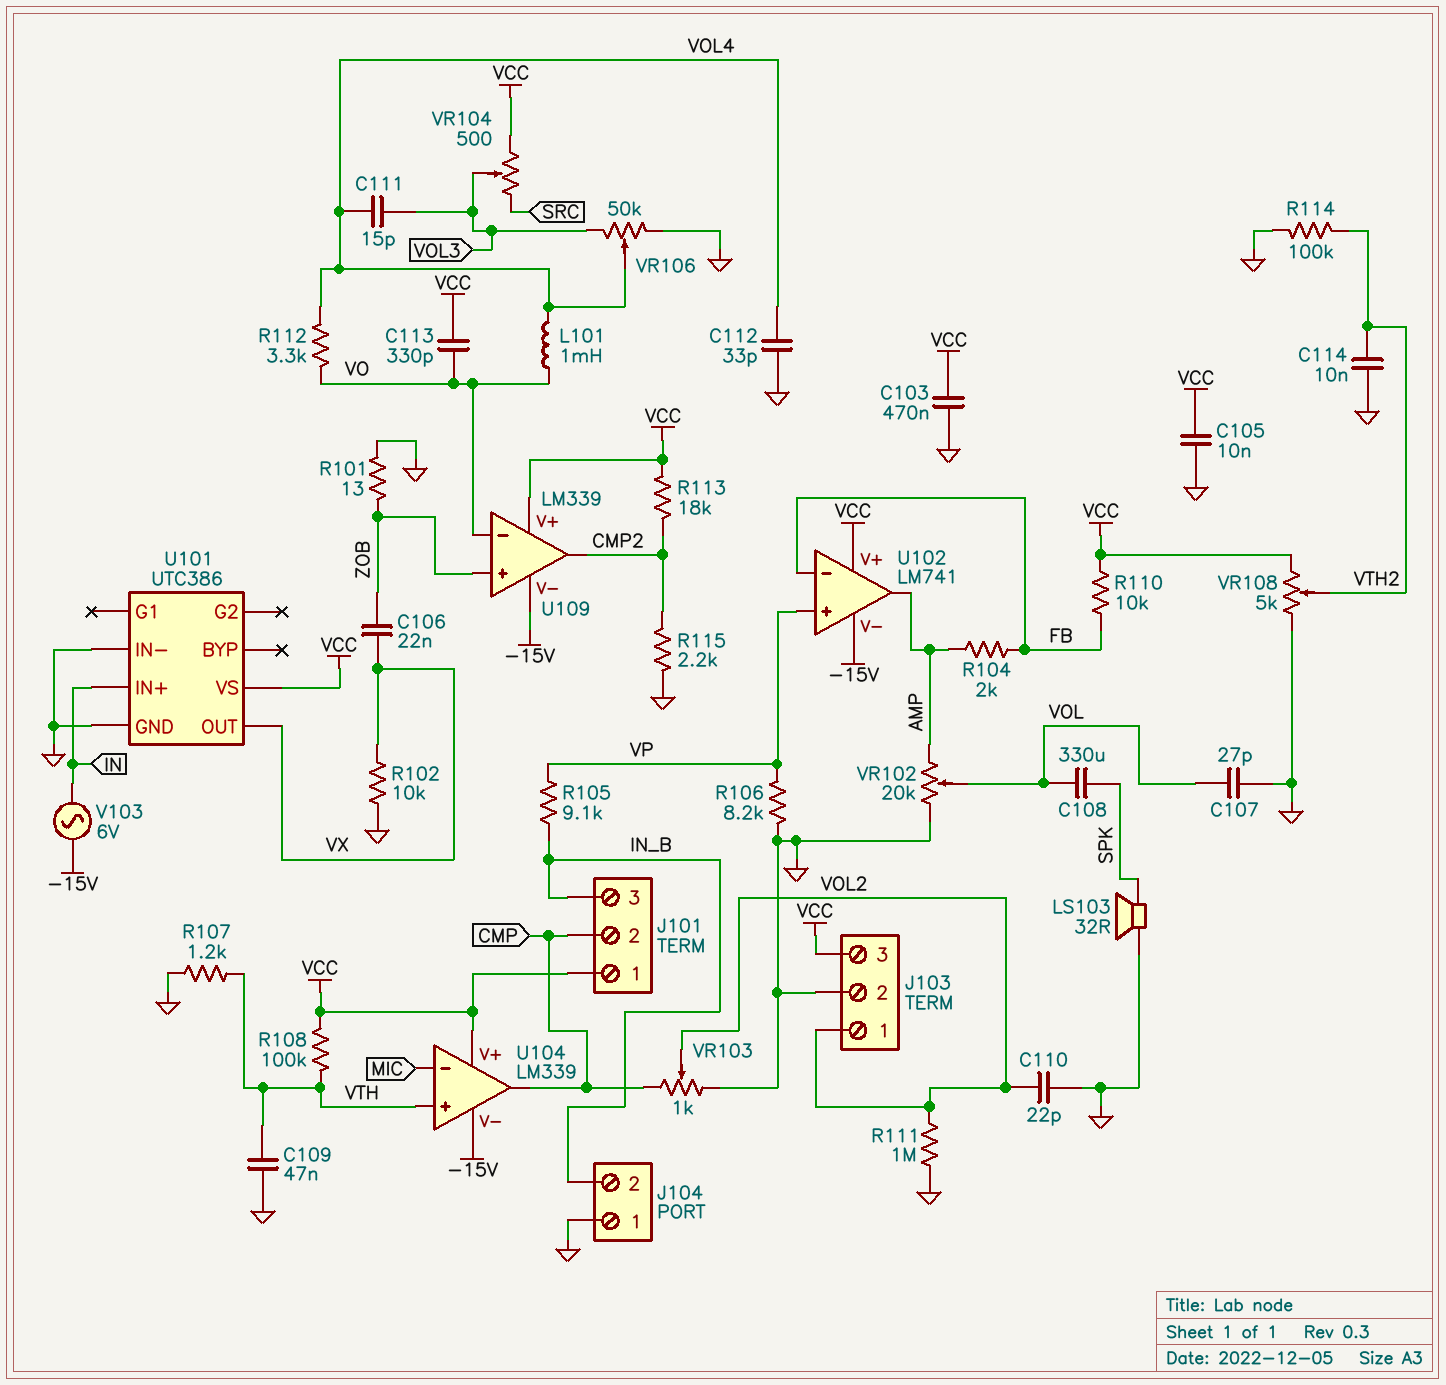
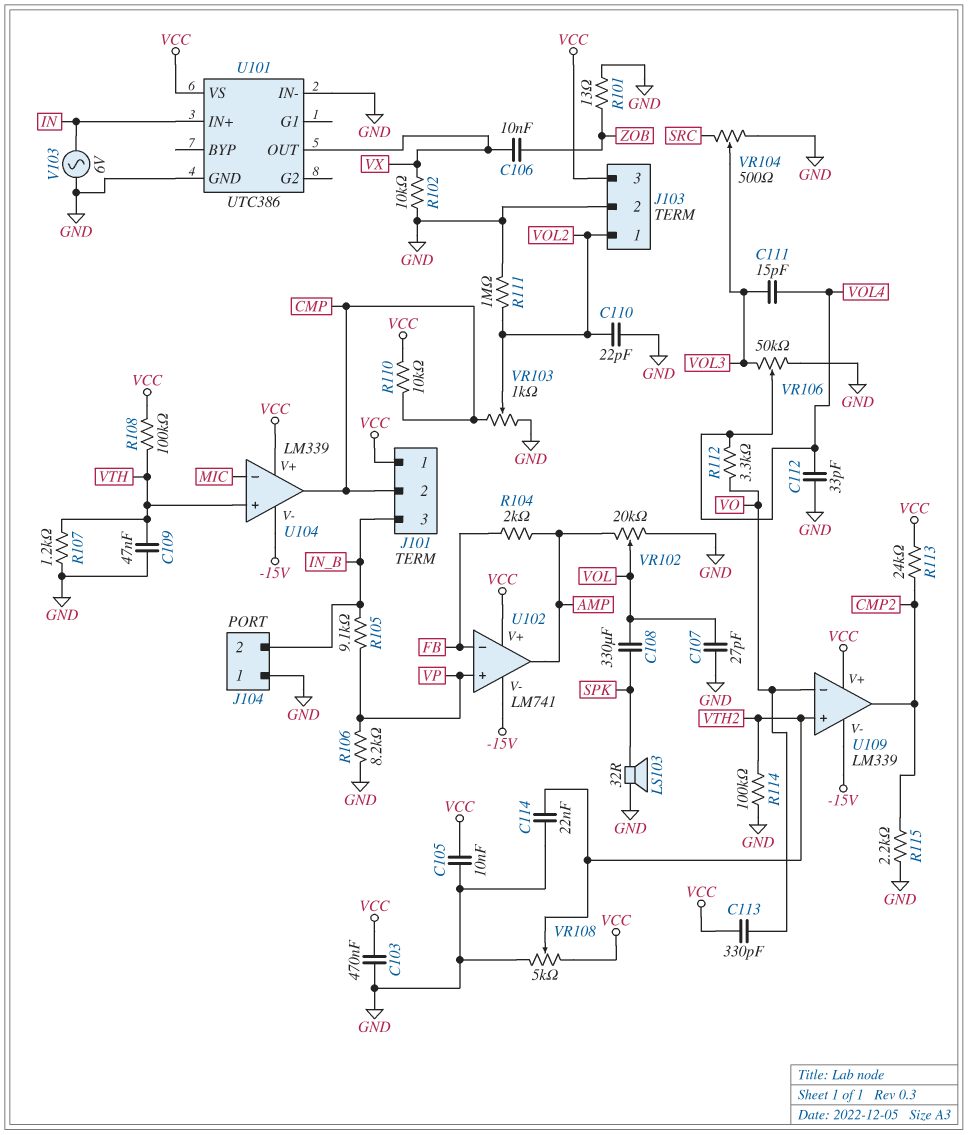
C106: 22nF (VX, ZOB) -> 10nF (VX, ZOB)
C114: 10nF (GND, VTH2) -> 22nF (GND, VTH2)
L101: 1mH (VO, VOL4) -> none
R110: 10k (FB, VCC) -> 10k (CMP, VCC)
R113: 18k (CMP2, VCC) -> 24k (CMP2, VCC)
U109 pin in+: ZOB -> VTH2
V103: AC 6V (-15V, IN) -> AC 6V (GND, IN)
VR104: 500 (SRC, VCC, wiper VOL3) -> 500 (GND, SRC, wiper VOL3)

